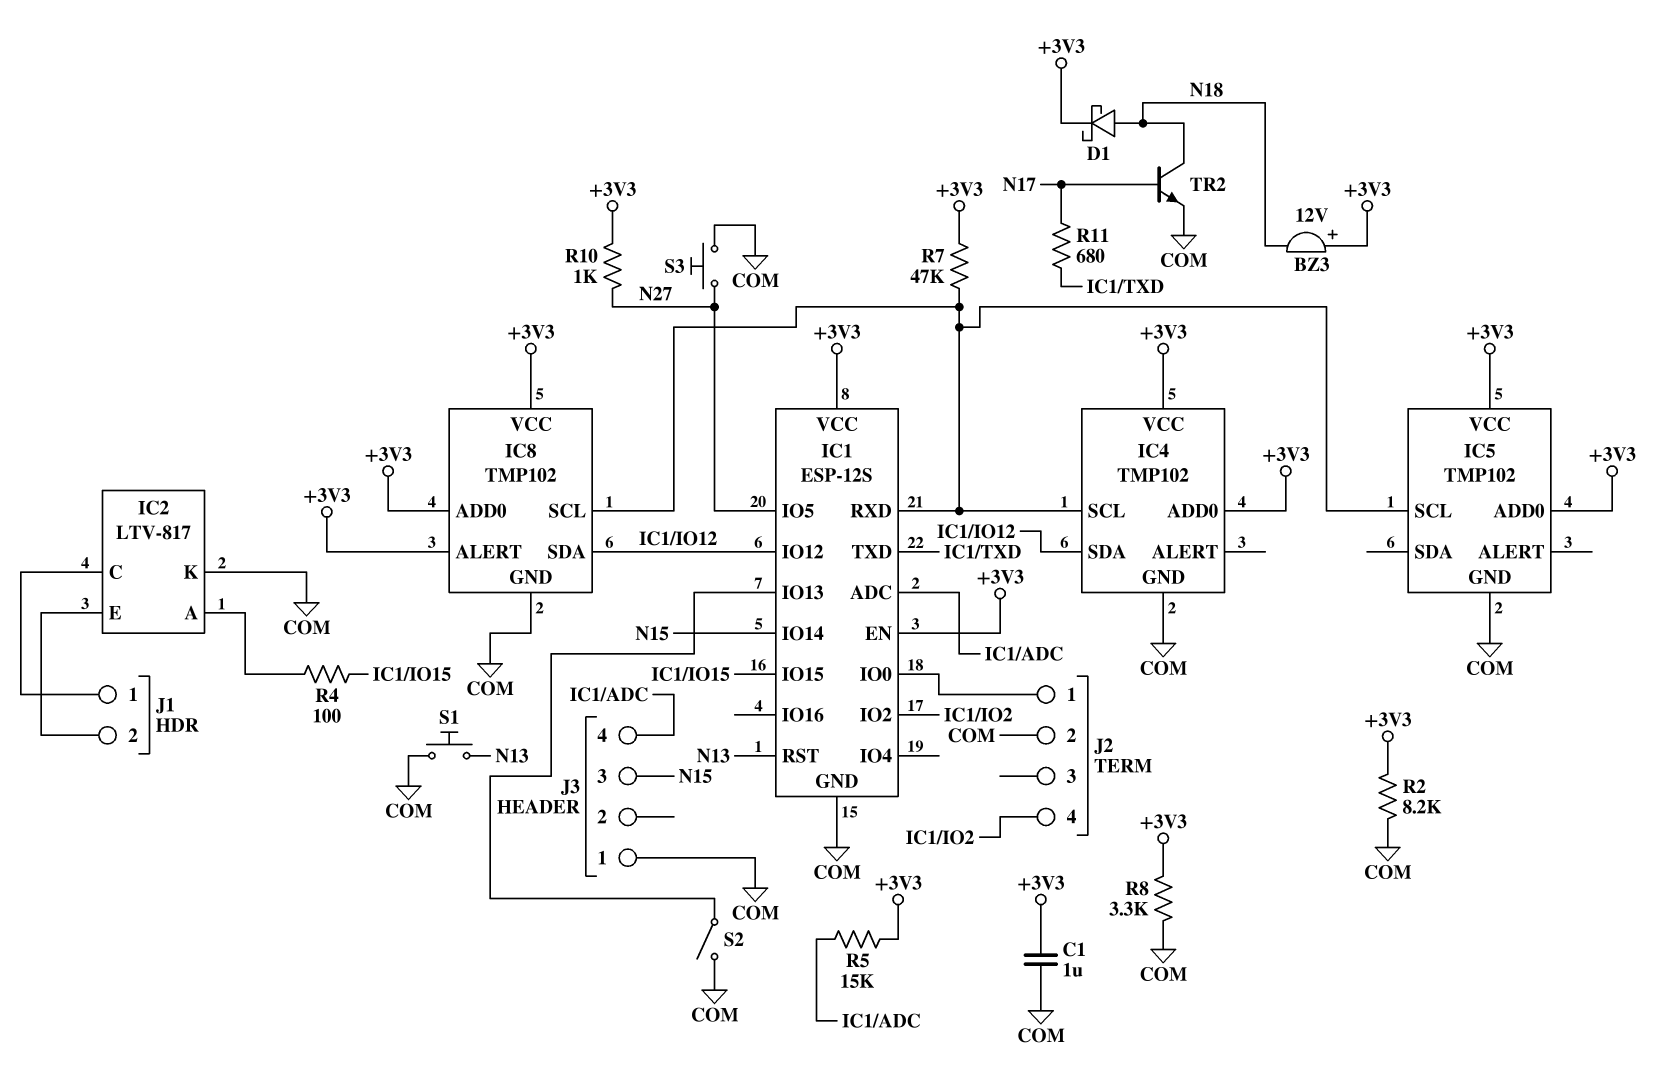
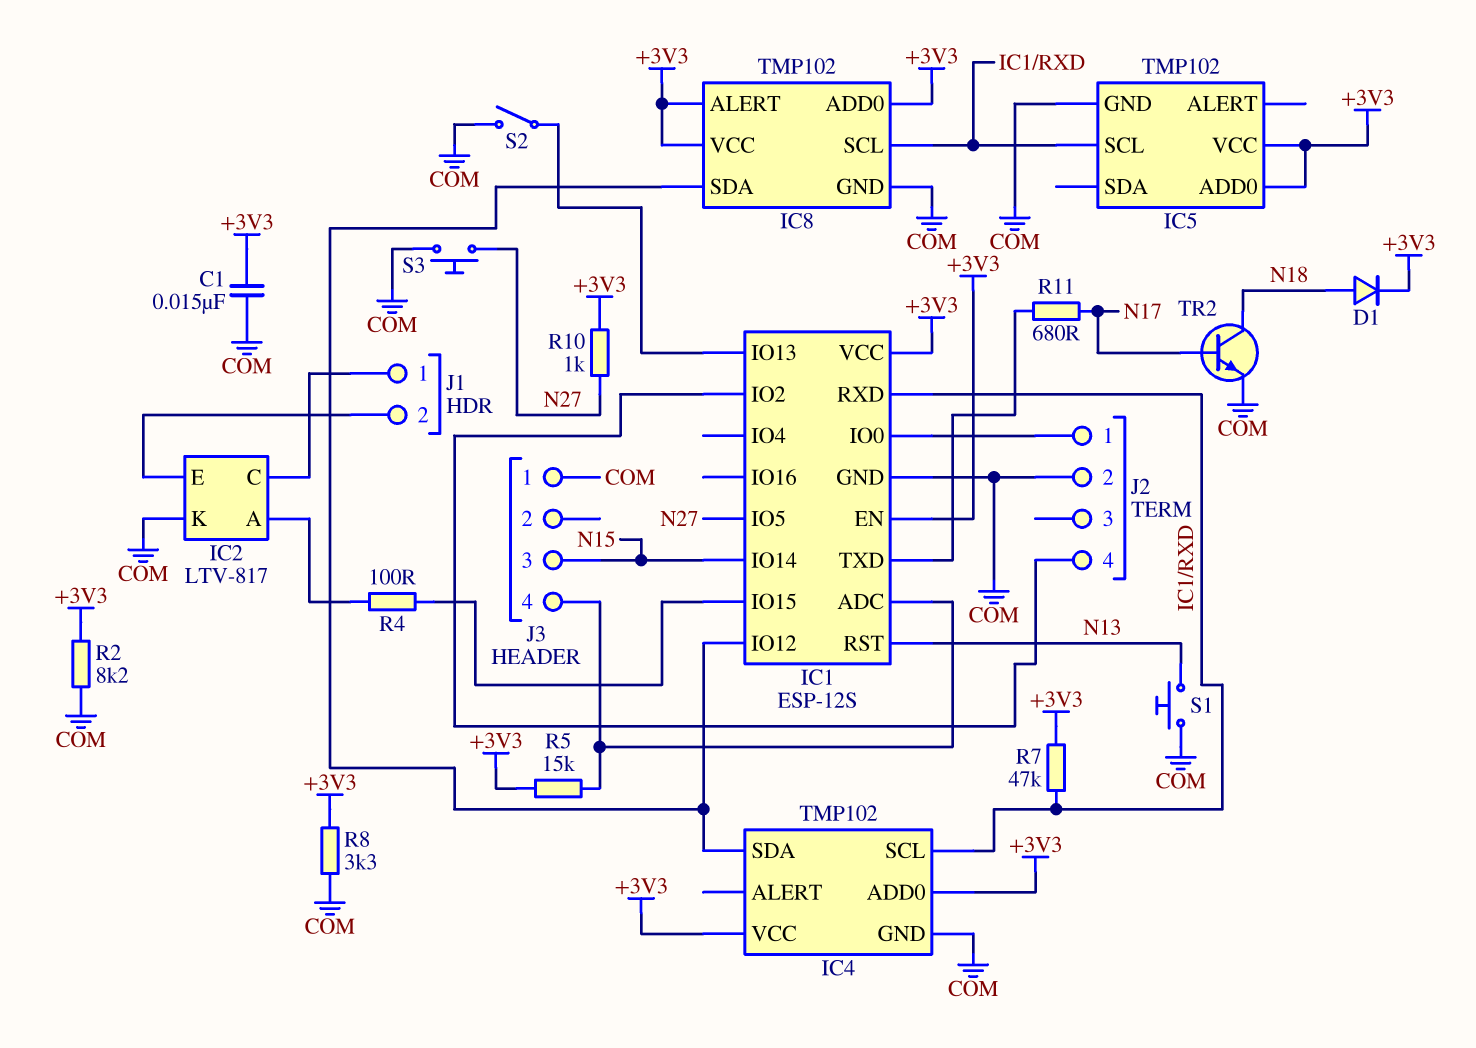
BZ3: buzzer 12V (plus +3V3, minus N18) -> none
C1: 1uF (+3V3, COM) -> 15nF (+3V3, COM)
D1: schottky (A N18, K +3V3) -> diode (A N18, K +3V3)

